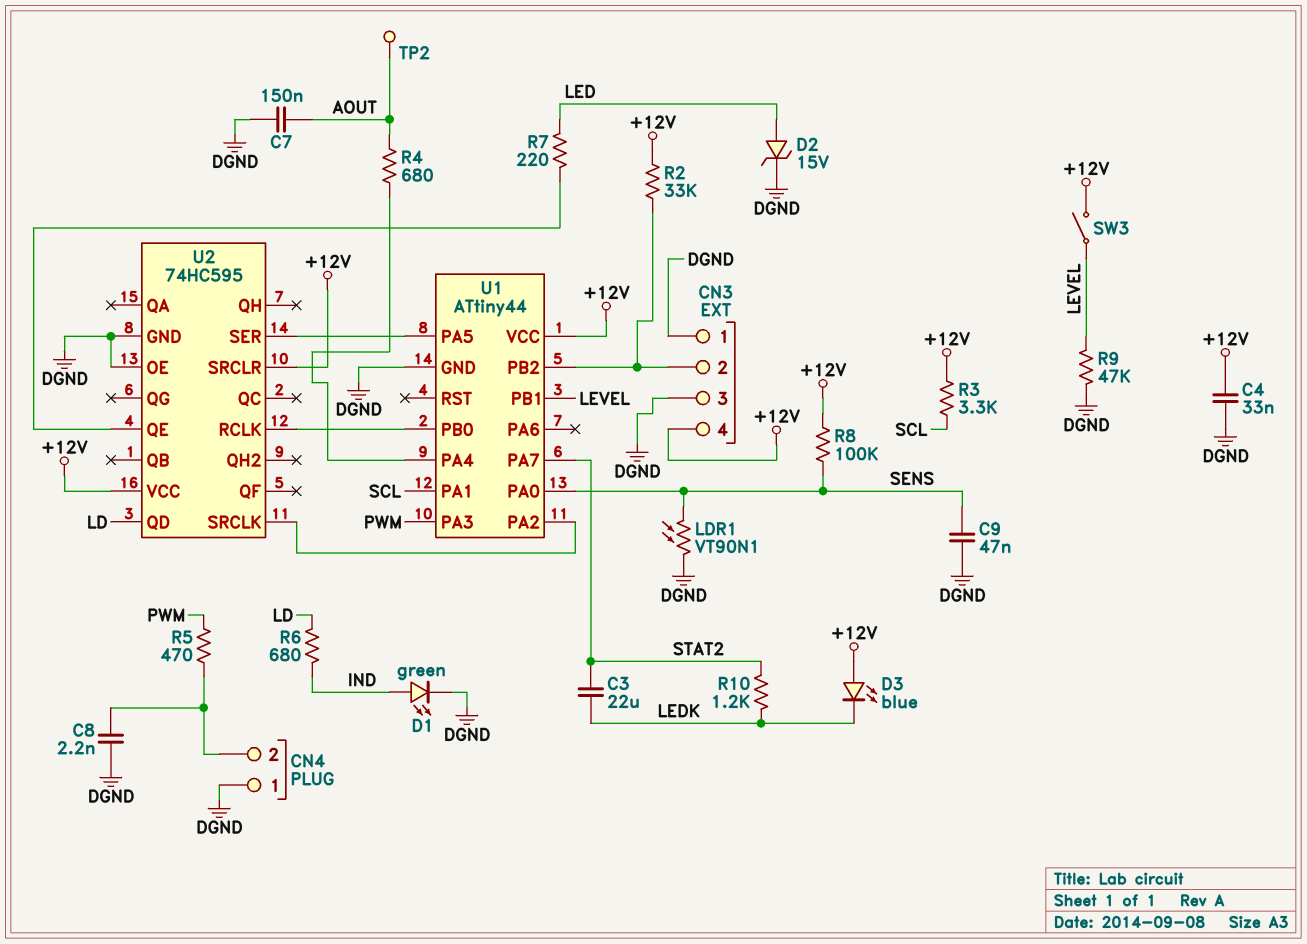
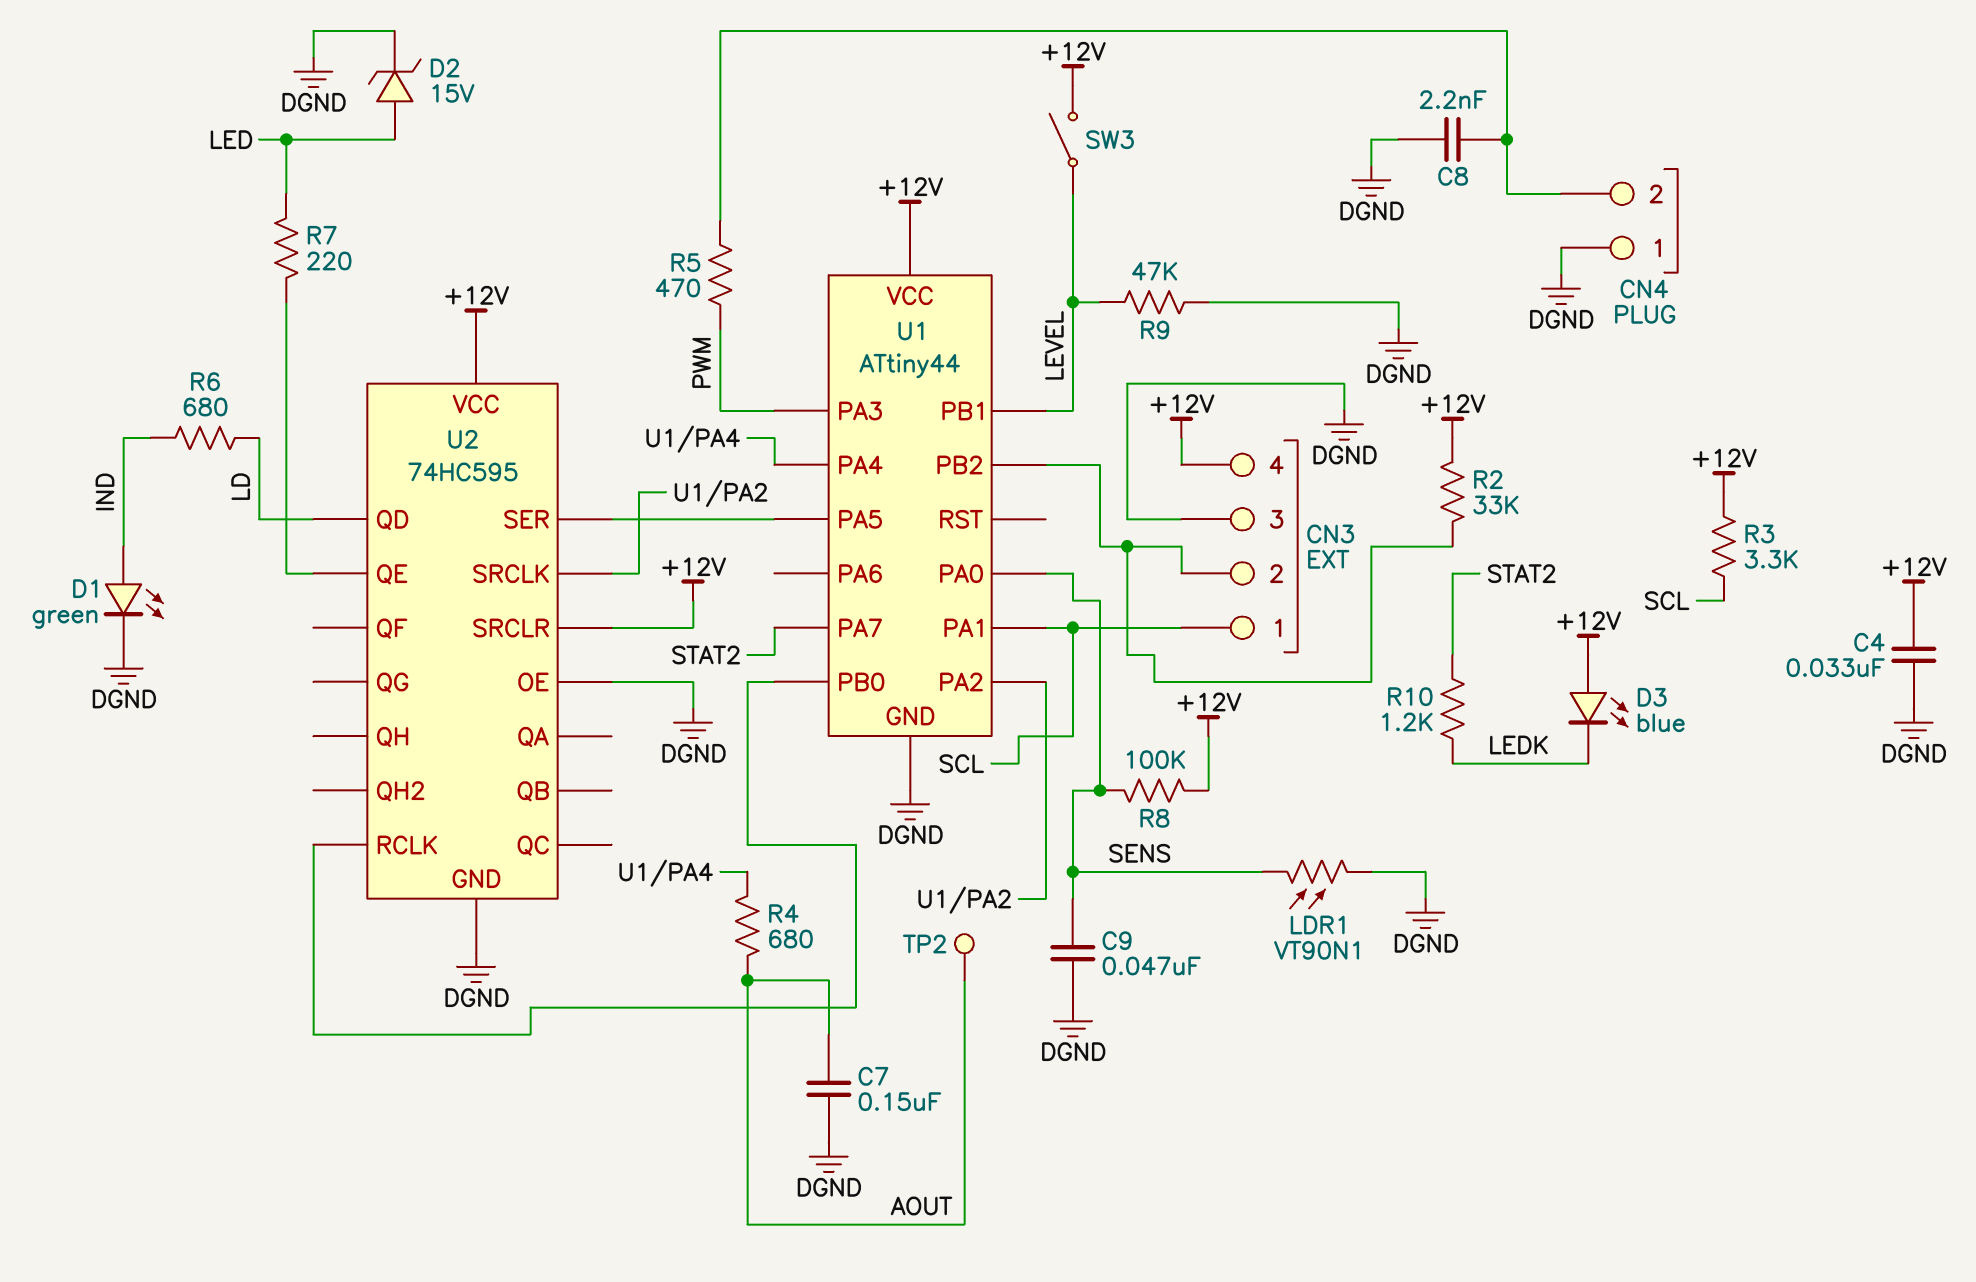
C3: 22uF (LEDK, STAT2) -> none
CN3 pin 1: DGND -> SCL

